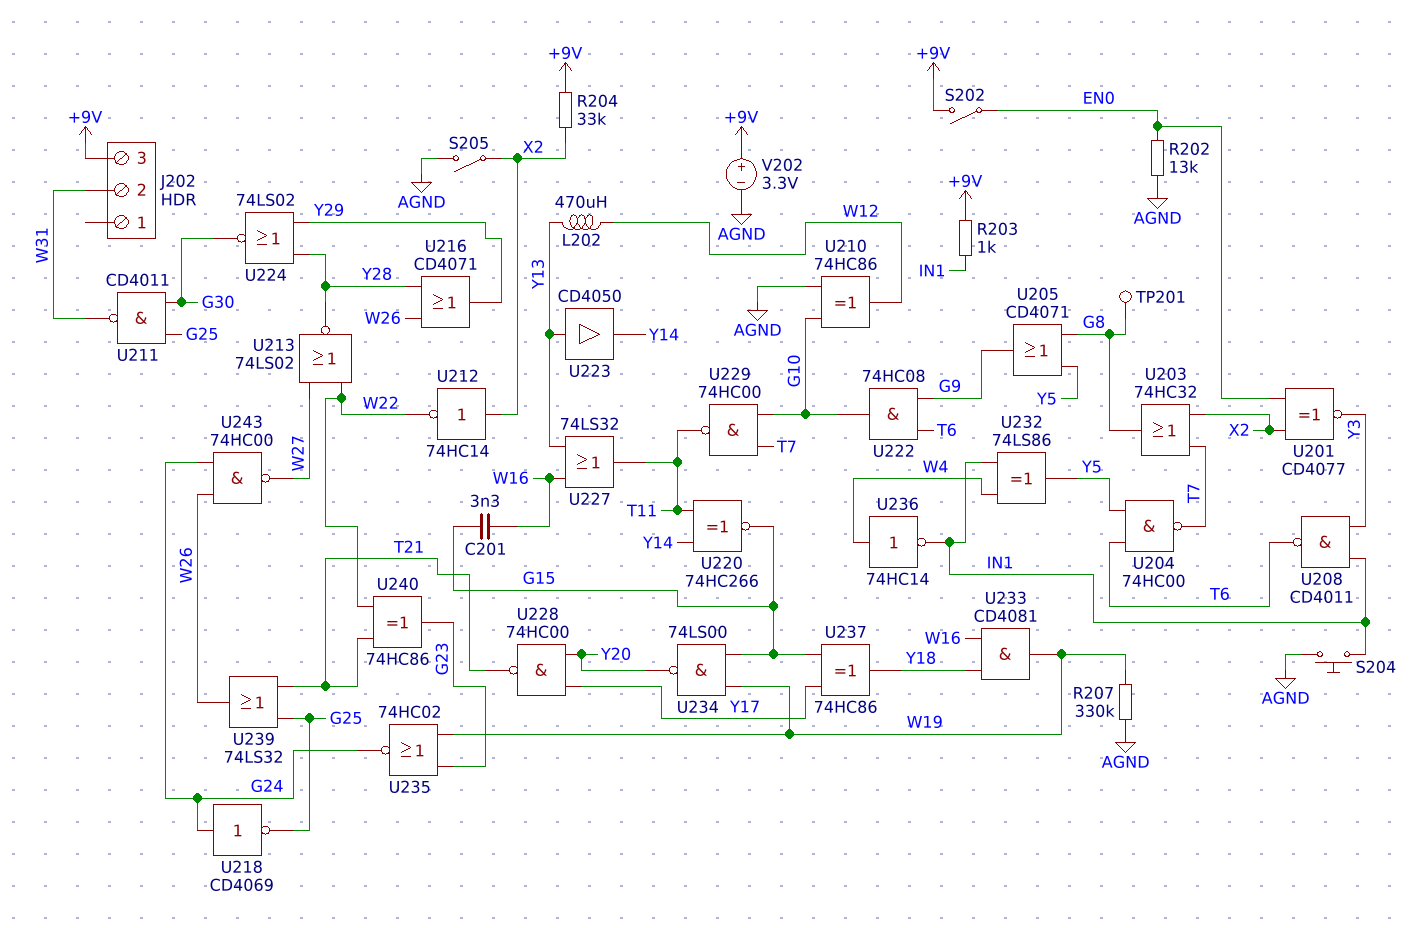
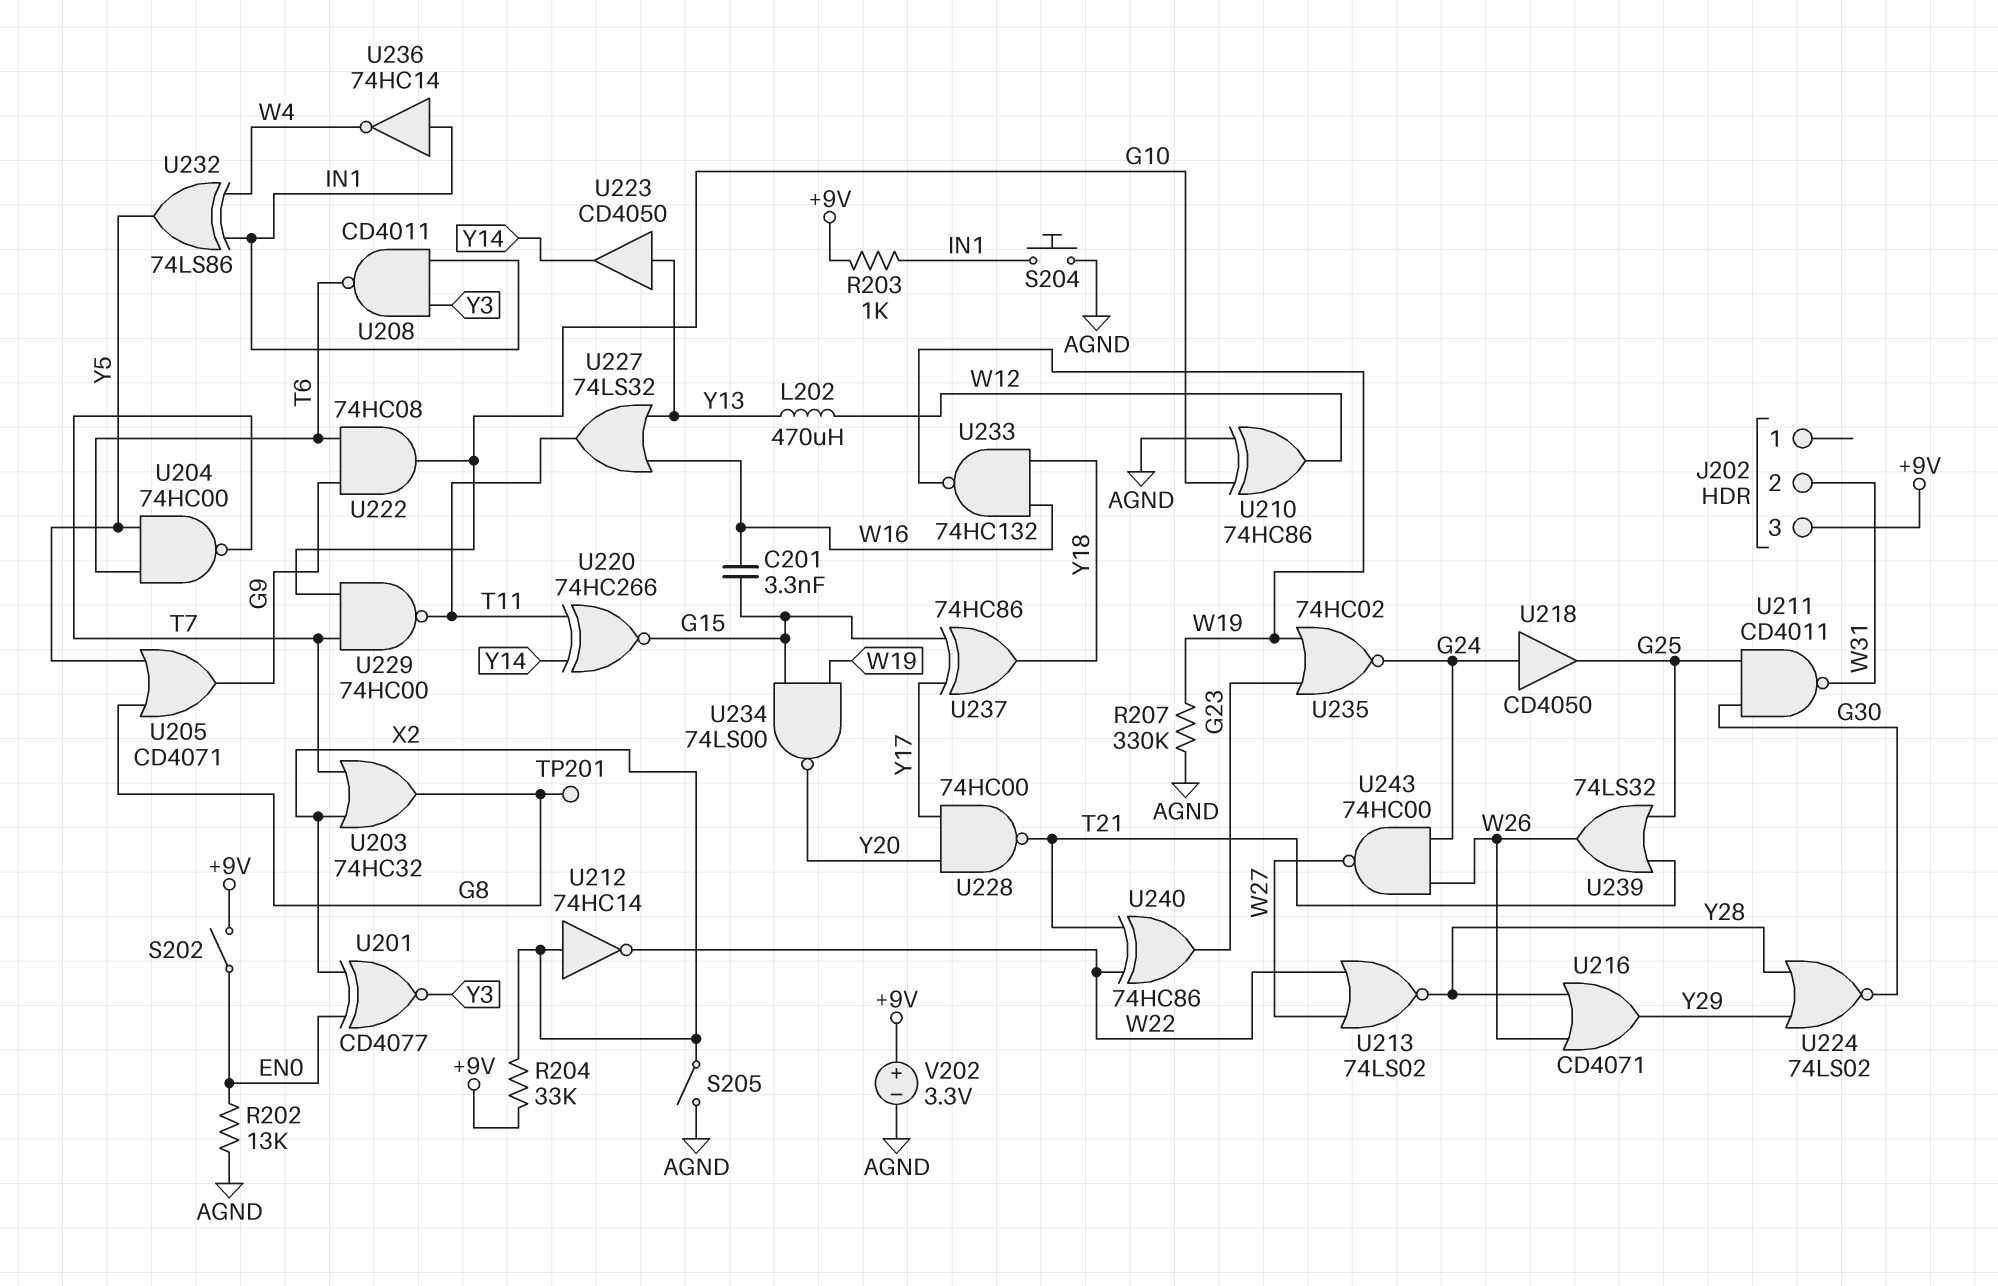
U218: NOT CD4069 (in G24, out G25) -> buffer CD4050 (in G24, out G25)
U233: AND CD4081 (in W16, in Y18, out W19) -> NAND 74HC132 (in W16, in Y18, out W19)
U236: NOT 74HC14 (in W4, out IN1) -> NOT 74HC14 (in IN1, out W4)

